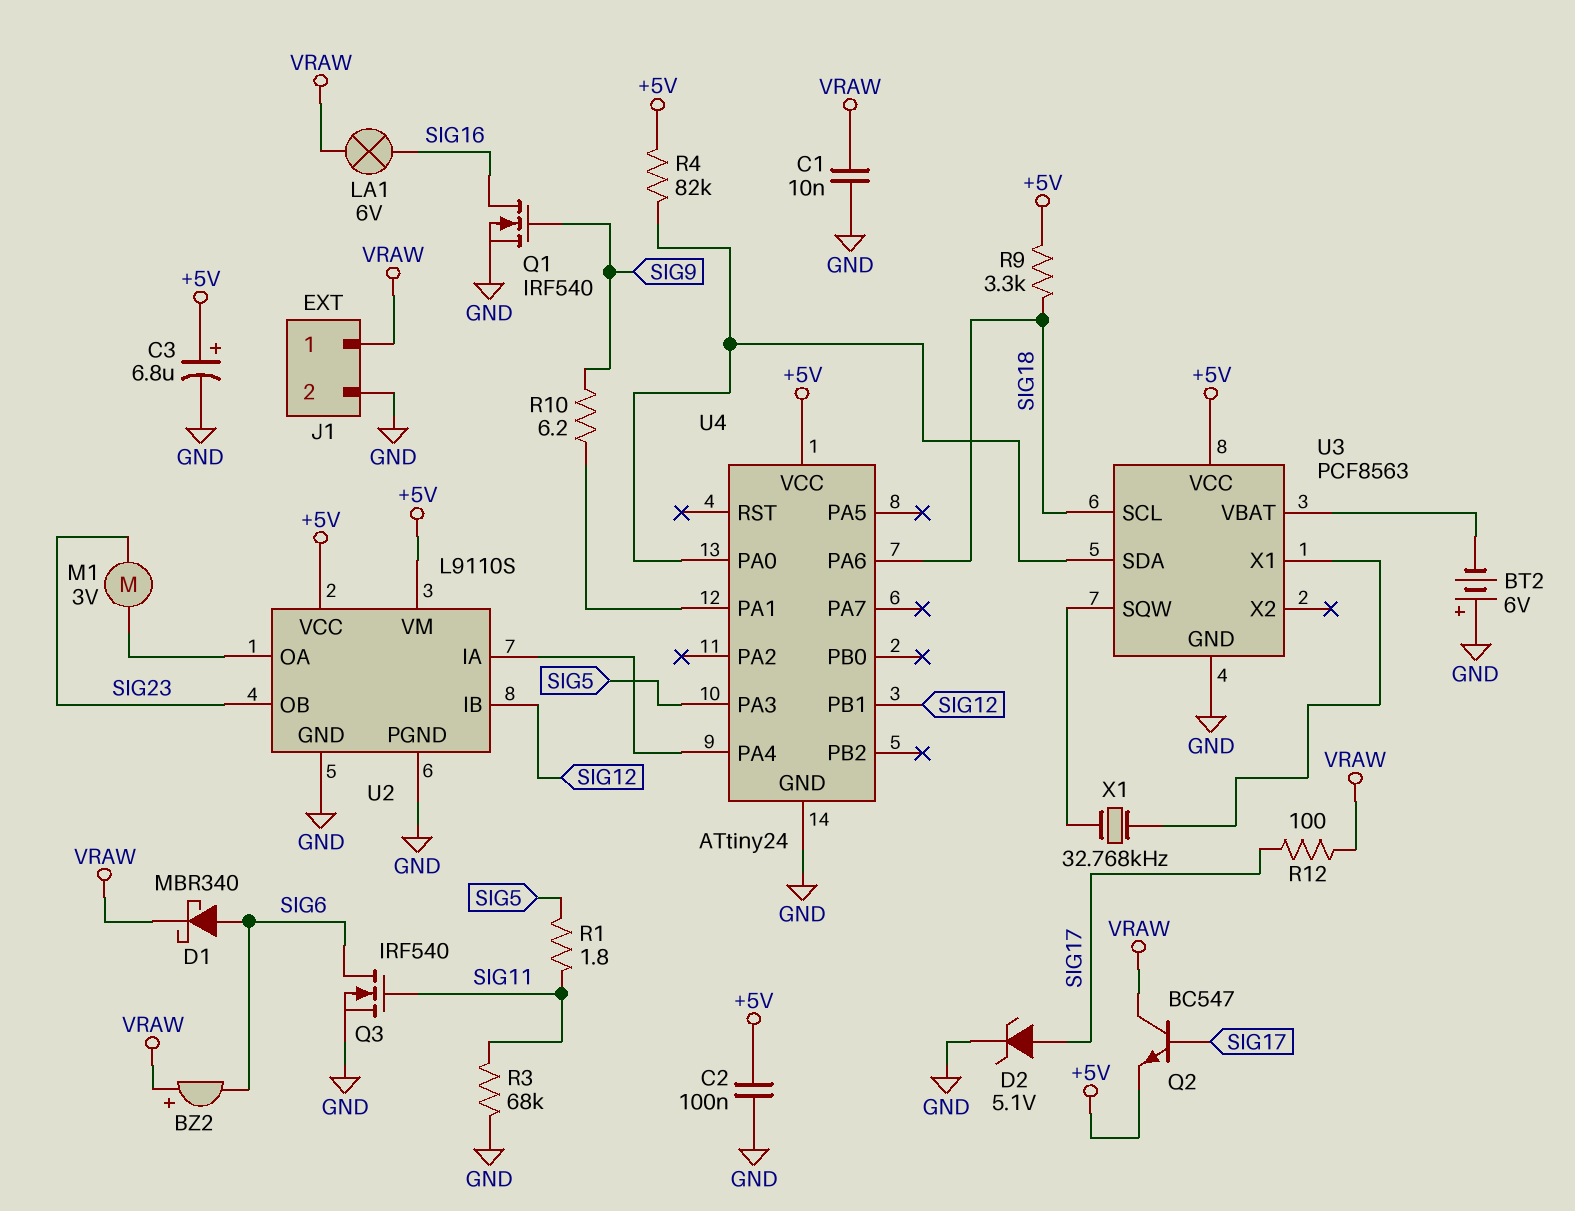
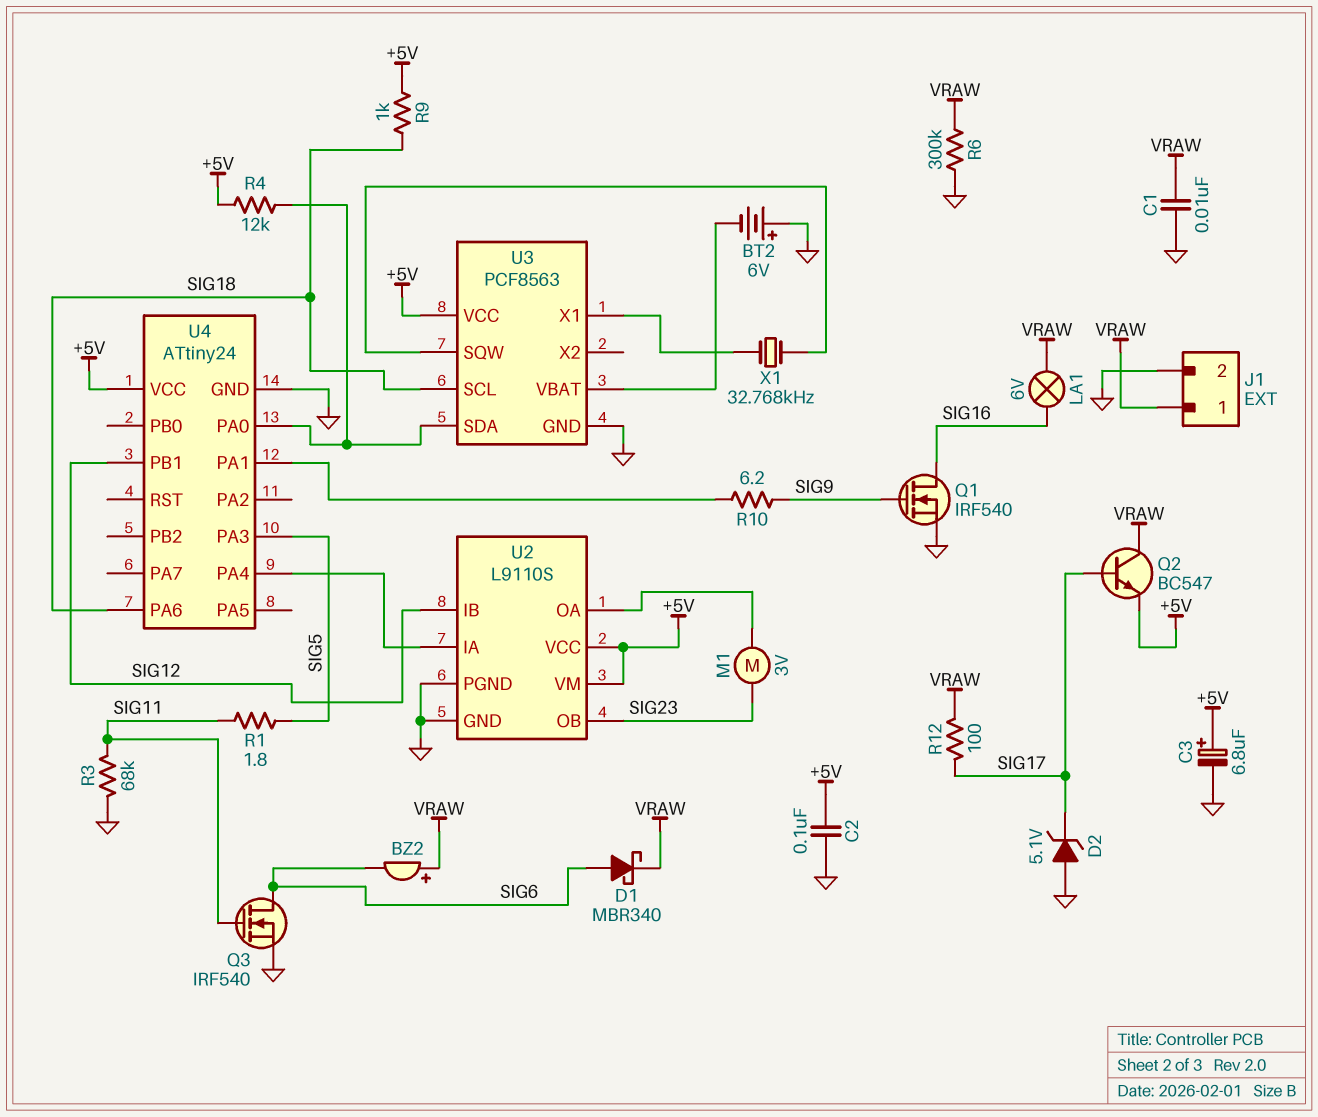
D2: zener 5.1V (A SIG17, K GND) -> zener 5.1V (A GND, K SIG17)
R4: 82k (+5V, U3/SDA) -> 12k (+5V, U3/SDA)
R6: none -> 300k (GND, VRAW)
R9: 3.3k (+5V, SIG18) -> 1k (+5V, SIG18)

